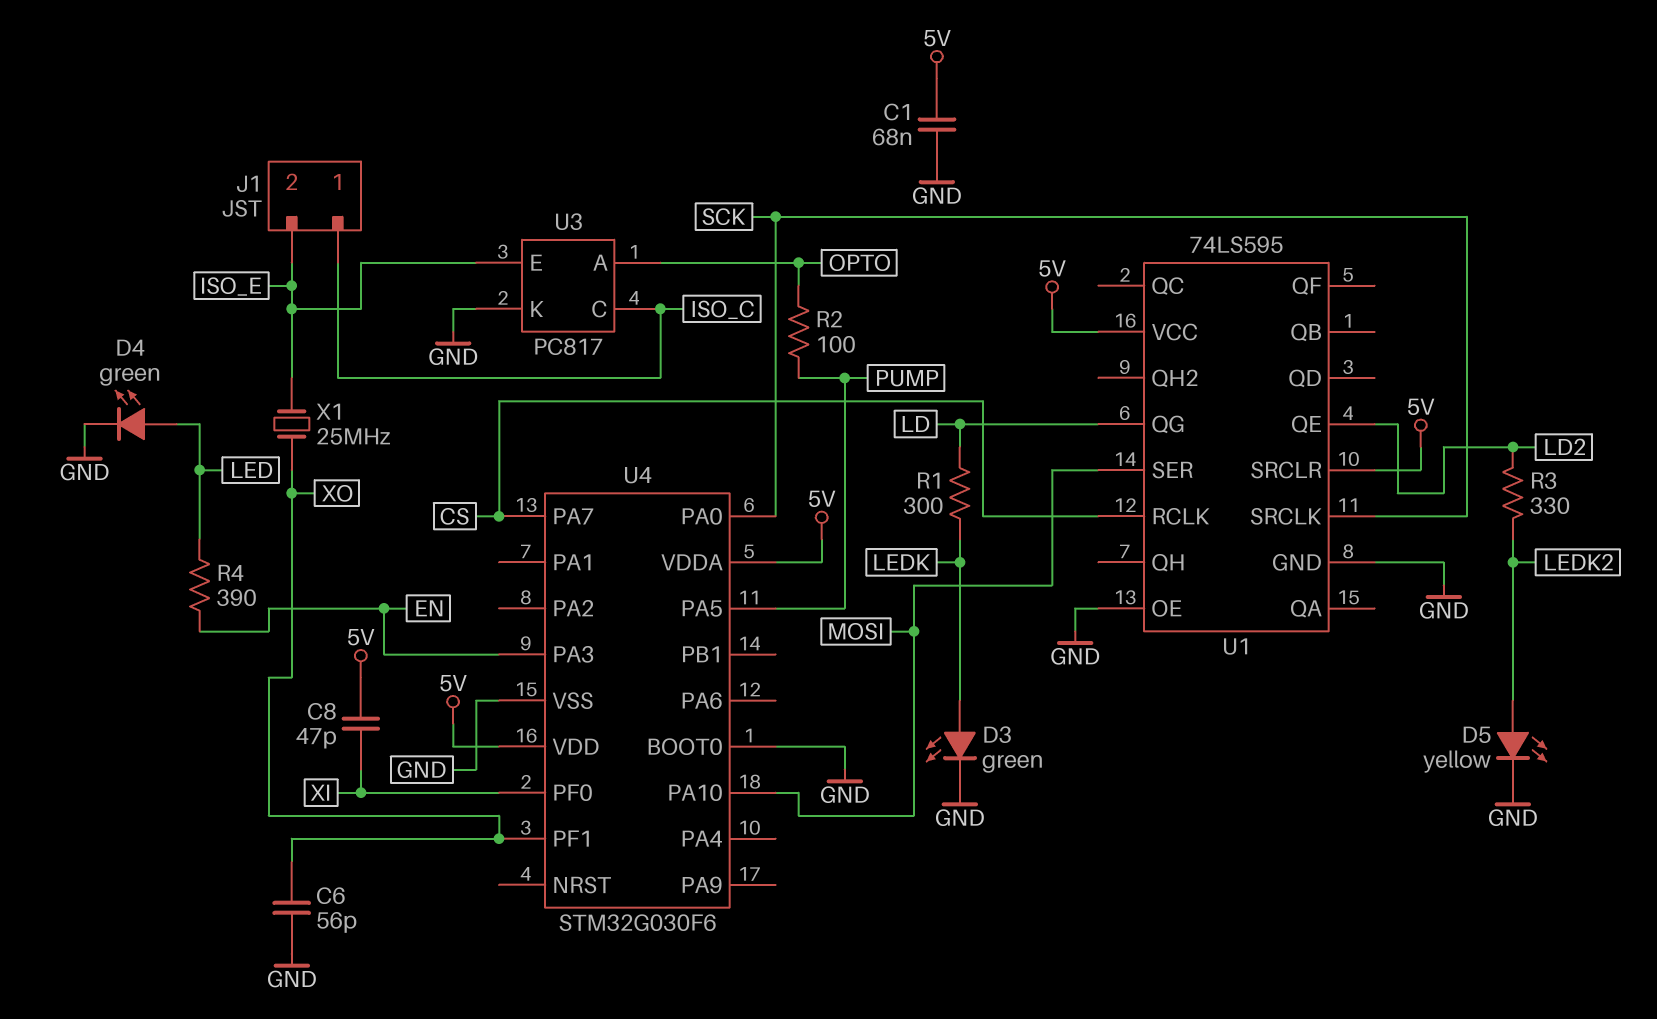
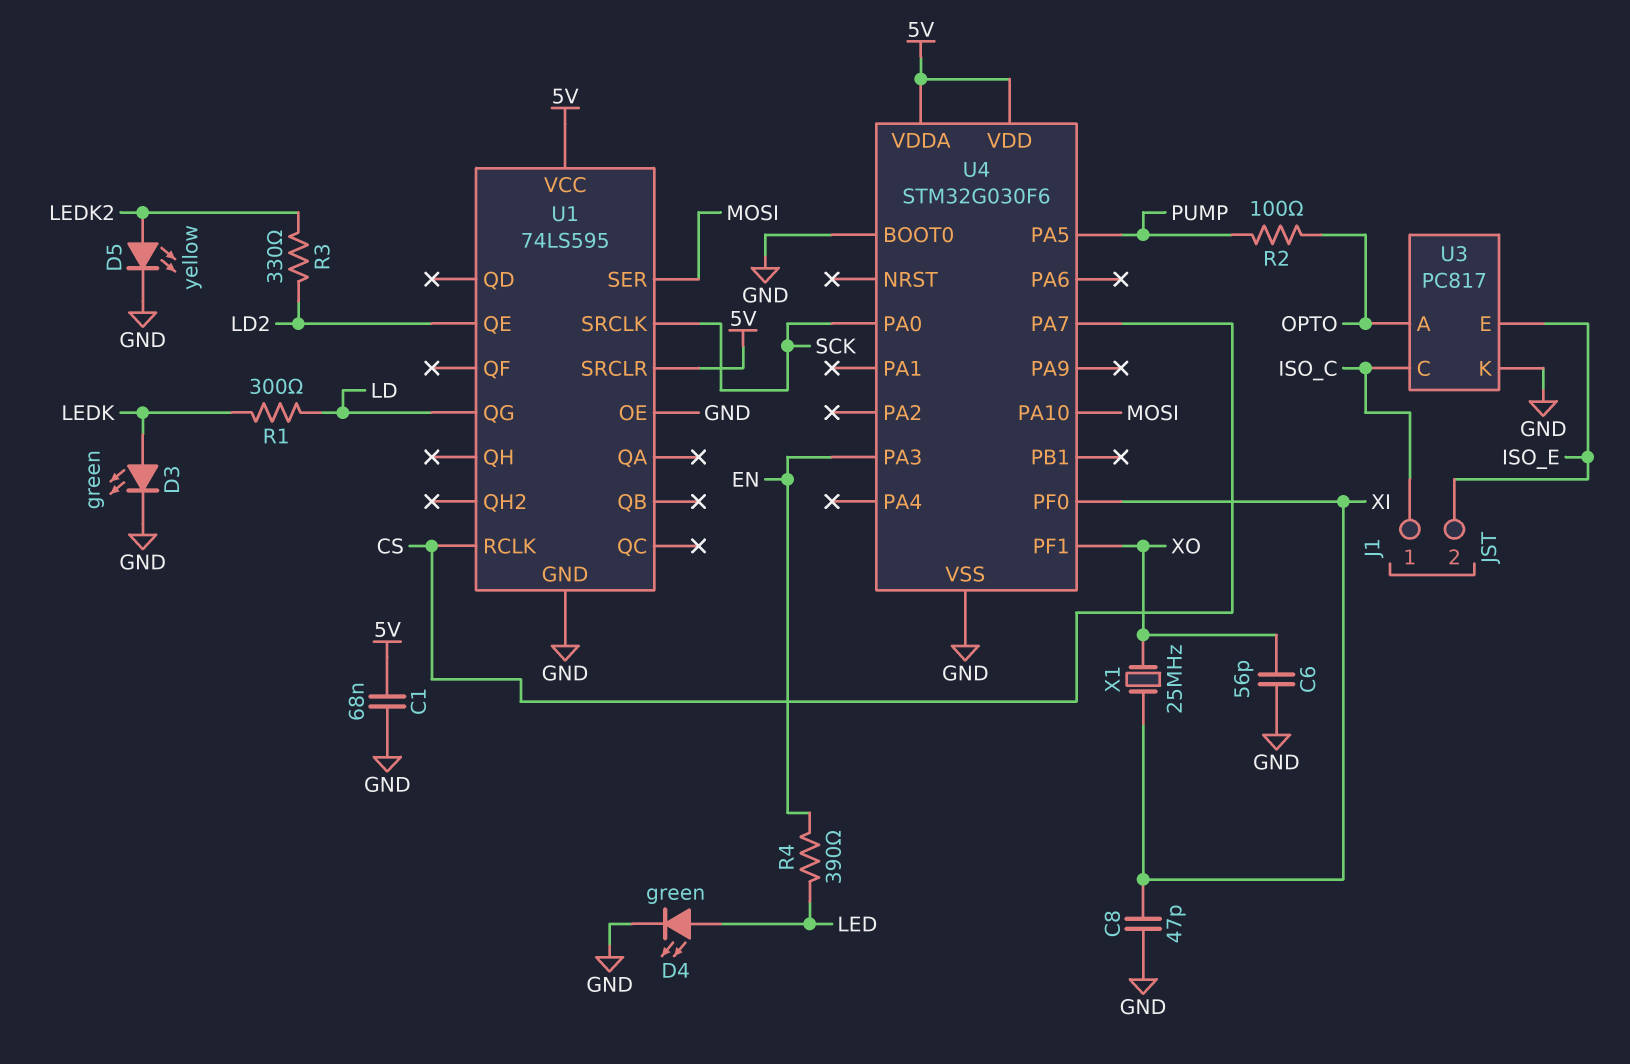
C8: 47pF (5V, XI) -> 47pF (GND, XI)
X1: 25MHz (ISO_E, XO) -> 25MHz (XI, XO)

